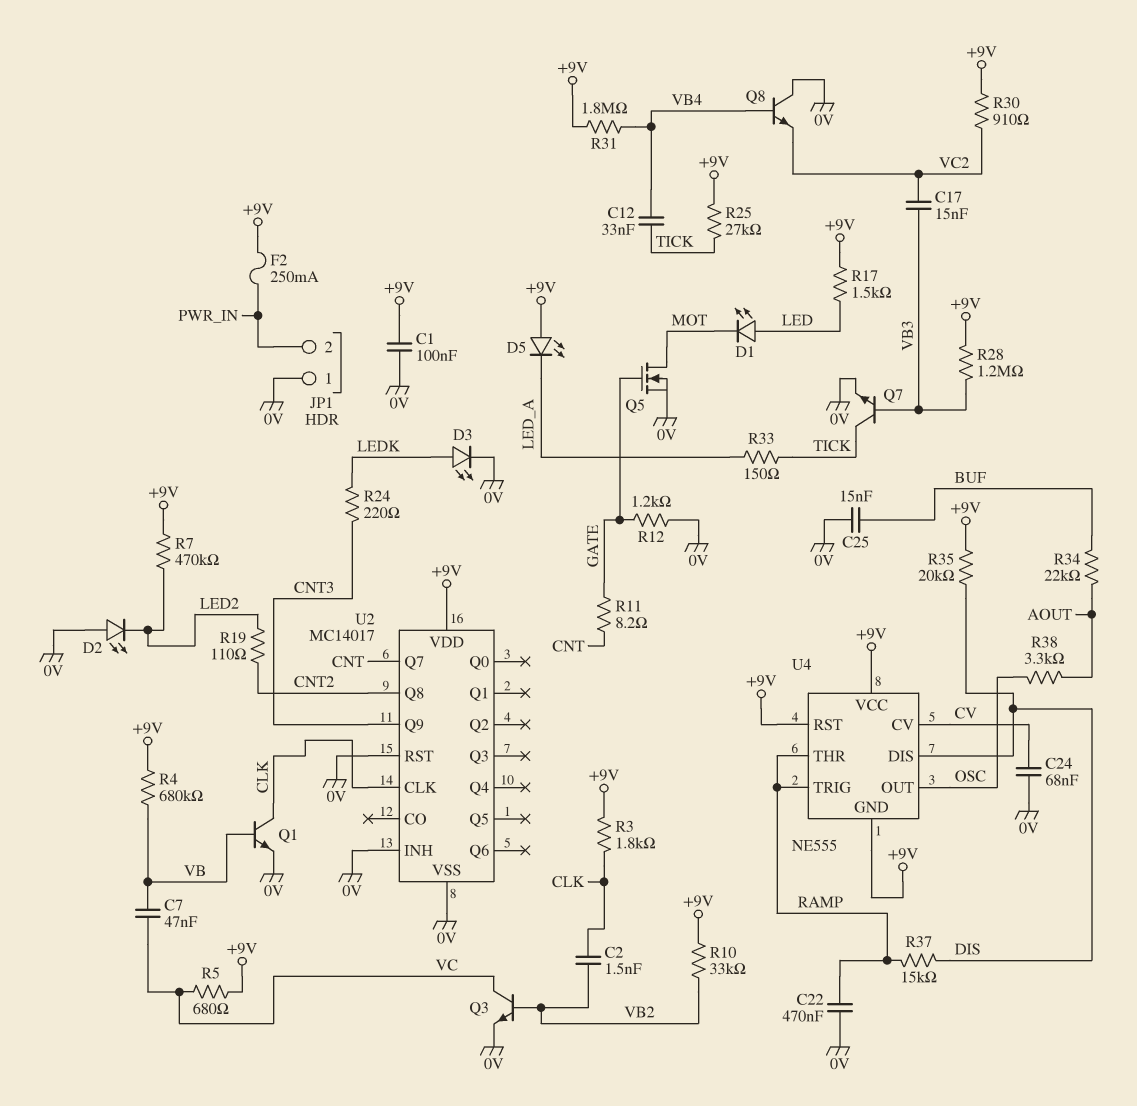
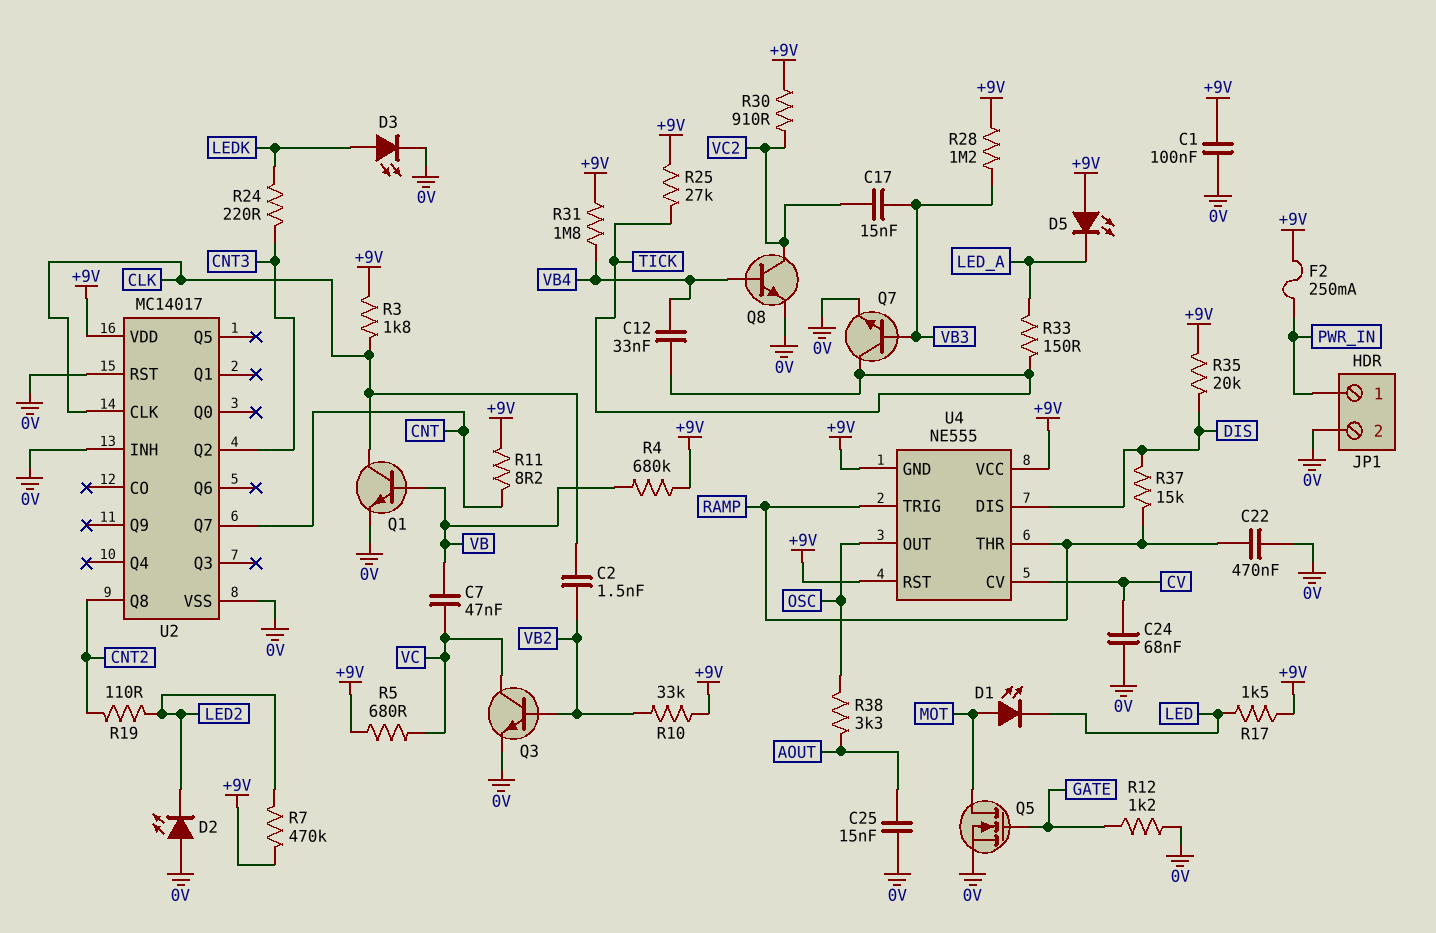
C25: 15nF (0V, BUF) -> 15nF (0V, AOUT)
D1: LED (A LED, K MOT) -> LED (A MOT, K LED)
JP1 pin 1: 0V -> PWR_IN
JP1 pin 2: PWR_IN -> 0V
Q8: NPN (B VB4, C 0V, E VC2) -> NPN (B VB4, C VC2, E 0V)
R11: 8.2 (CNT, GATE) -> 8.2 (+9V, CNT)
R34: 22k (AOUT, BUF) -> none
U2 pin Q2: none -> CNT3
U2 pin Q9: CNT3 -> none

